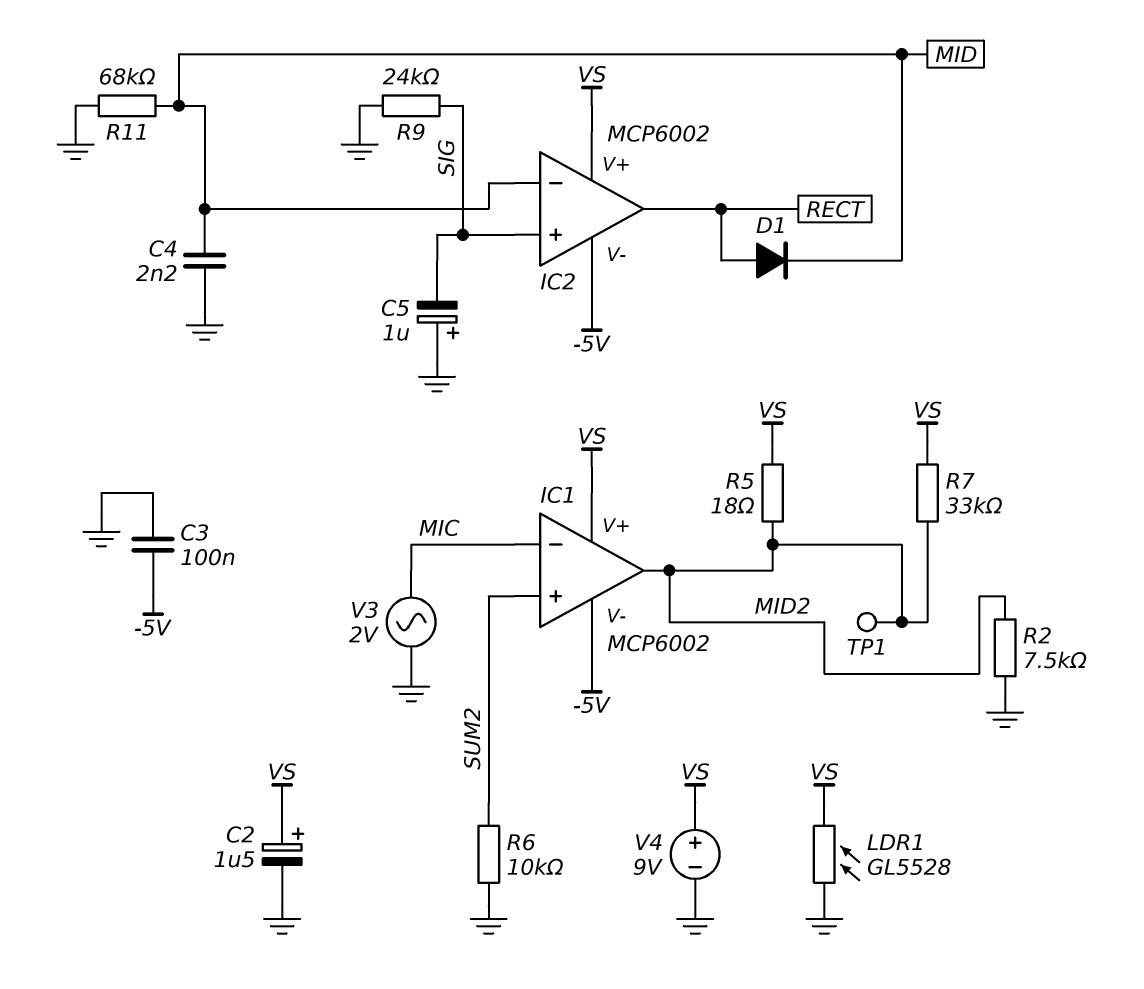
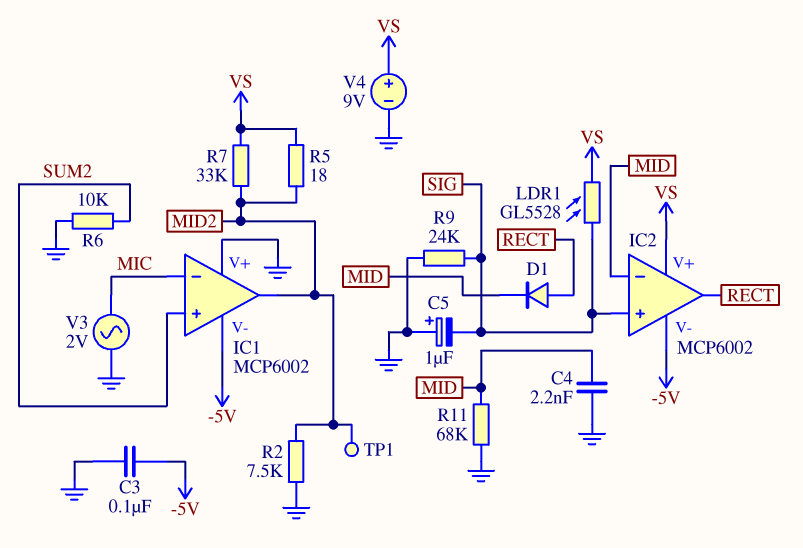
C2: 1.5uF (plus VS, minus GND) -> none
IC1 pin V+: VS -> GND
LDR1: GL5528 (GND, VS) -> GL5528 (SIG, VS)

